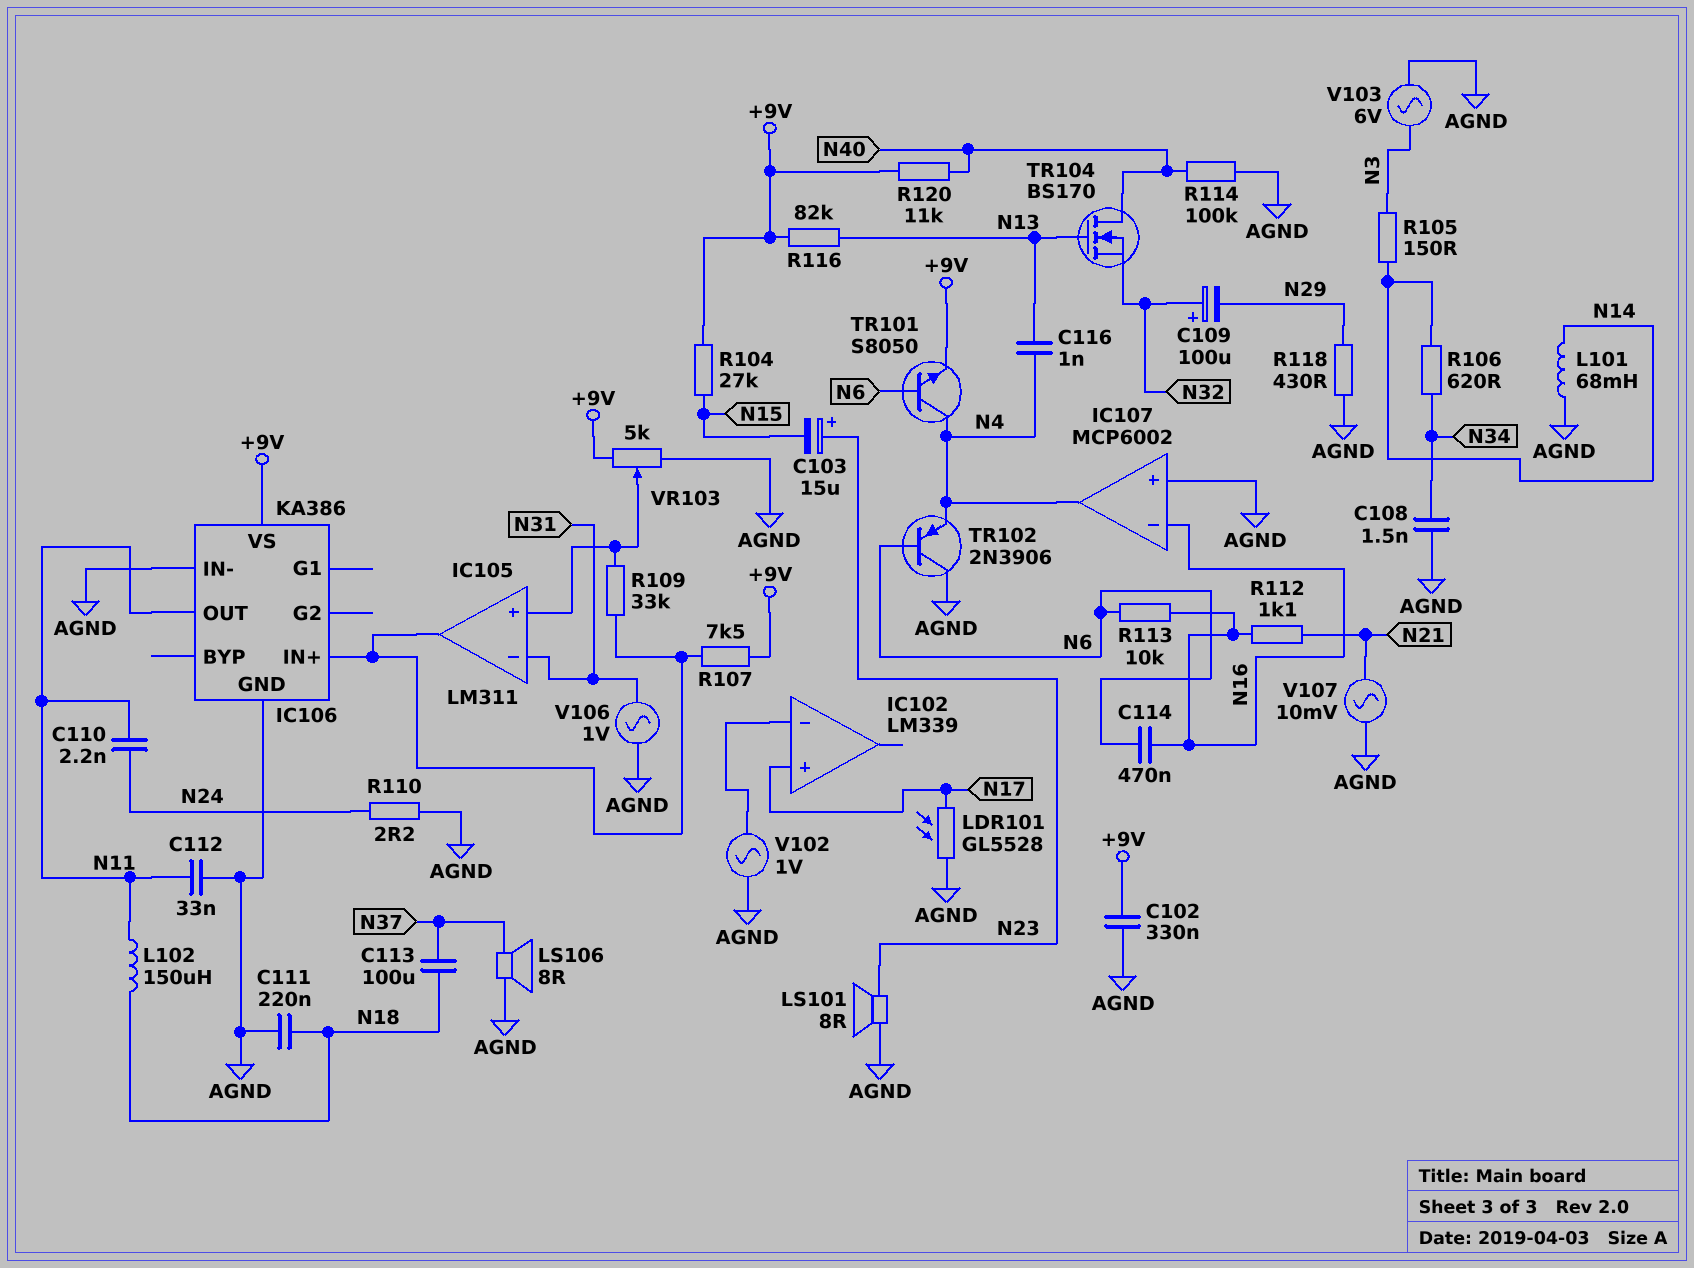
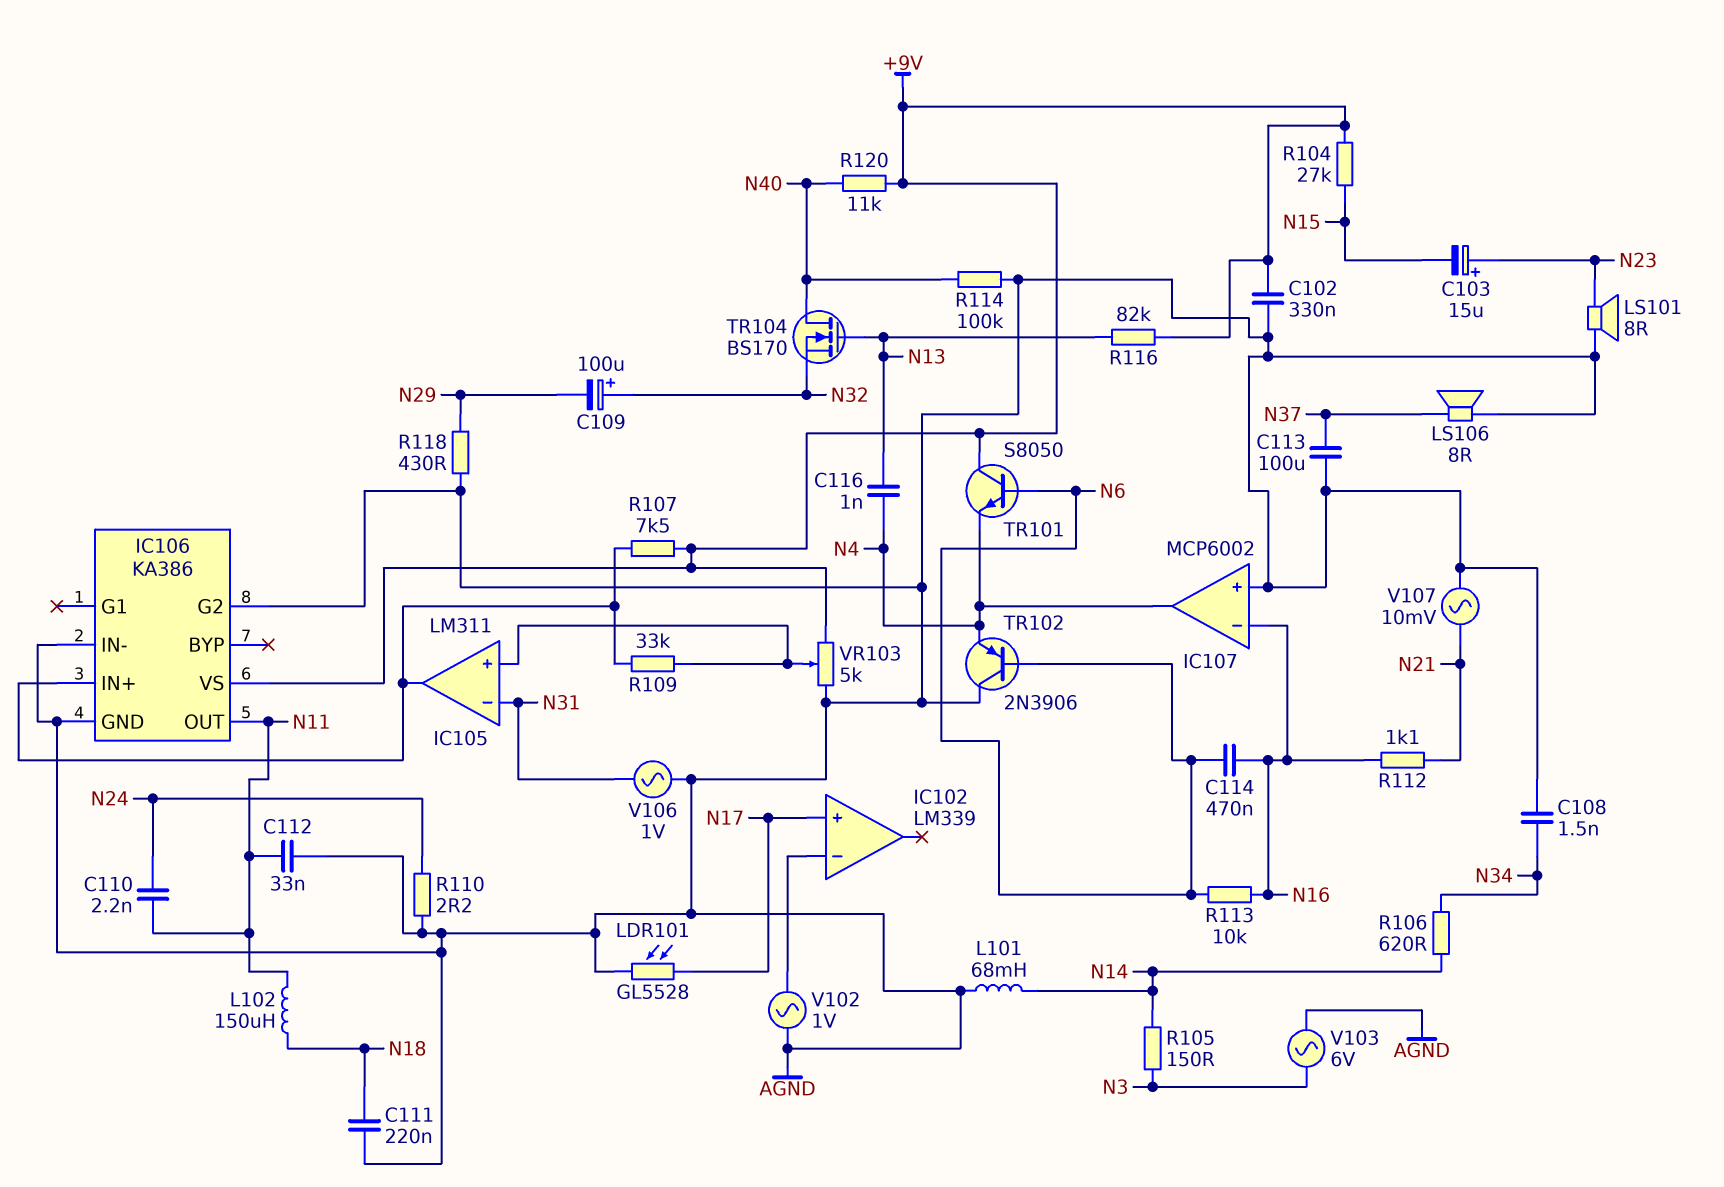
C113: 100uF (N18, N37) -> 100uF (AGND, N37)
IC106 pin G2: none -> AGND
TR101: NPN S8050 (B N6, C N4, E +9V) -> NPN S8050 (B N6, C +9V, E N4)

